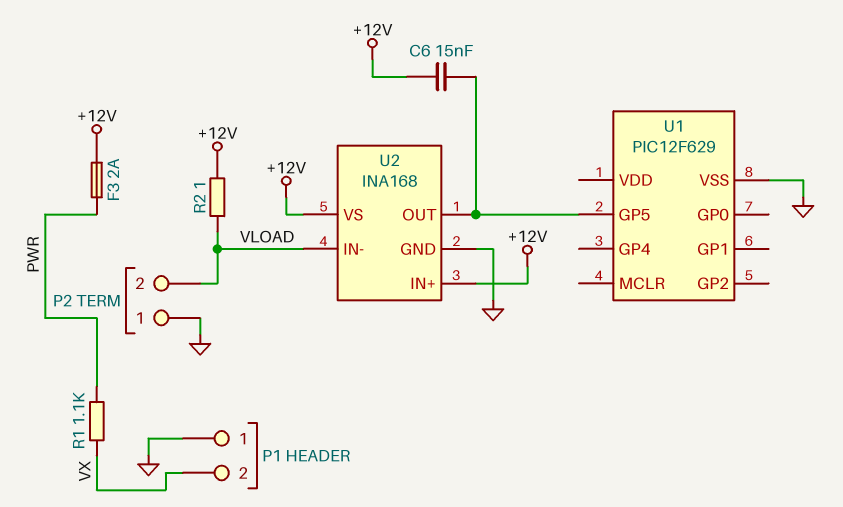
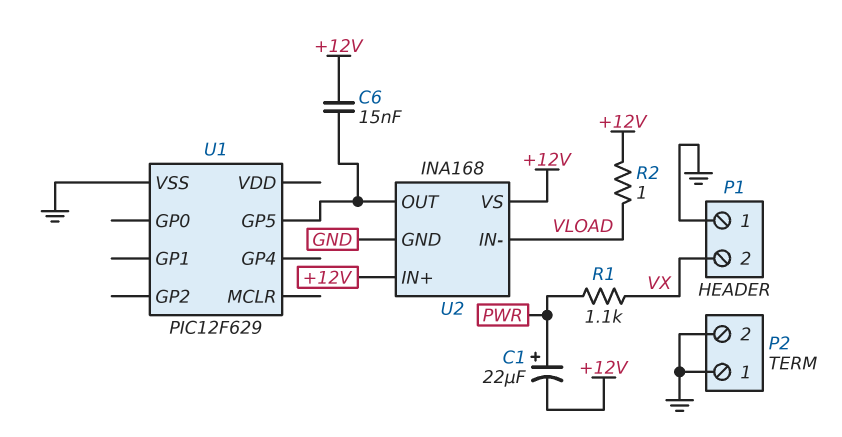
C1: none -> 22uF (plus PWR, minus +12V)
F3: 2A (+12V, PWR) -> none
P2 pin 2: VLOAD -> GND

